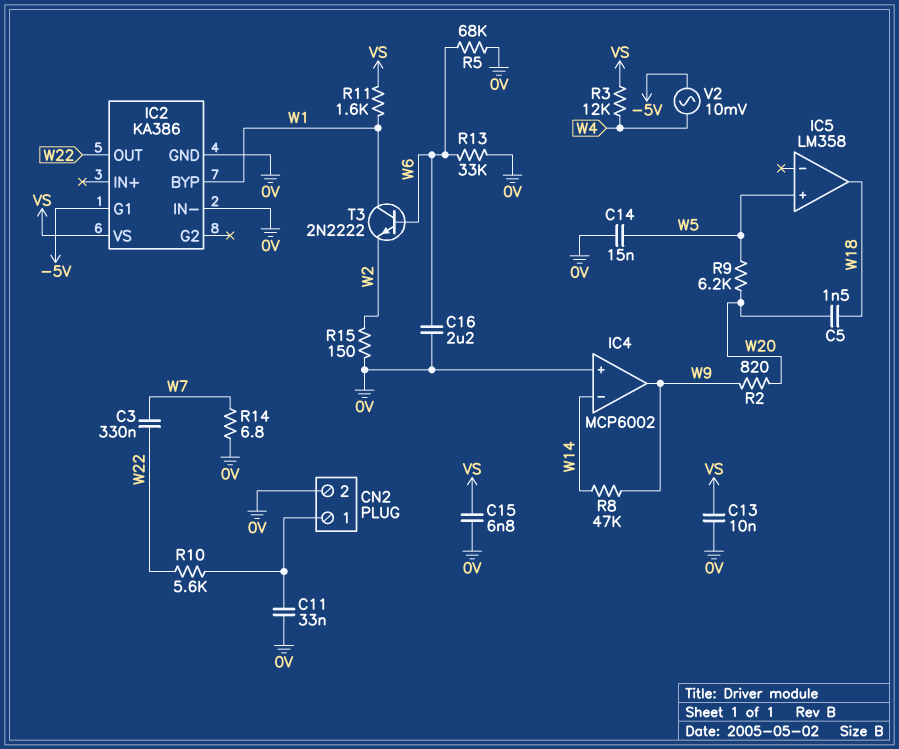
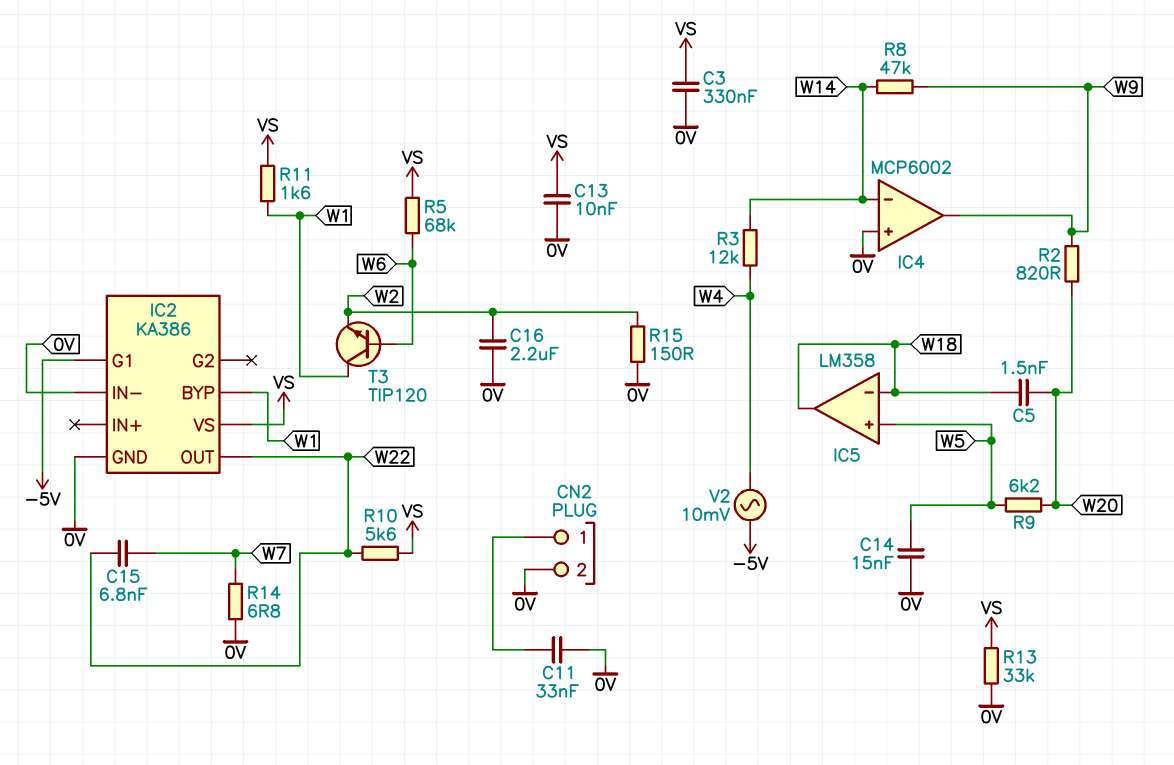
C3: 330nF (W7, W22) -> 330nF (0V, VS)
C15: 6.8nF (0V, VS) -> 6.8nF (W7, W22)
C16: 2.2uF (0V, W6) -> 2.2uF (0V, W2)
IC5 pin in-: none -> W18
R3: 12k (VS, W4) -> 12k (W4, W14)
R5: 68k (0V, W6) -> 68k (VS, W6)
R10: 5.6k (CN2/1, W22) -> 5.6k (VS, W22)
R13: 33k (0V, W6) -> 33k (0V, VS)
T3: NPN 2N2222 (B W6, C W1, E W2) -> NPN TIP120 (B W6, C W1, E W2)

